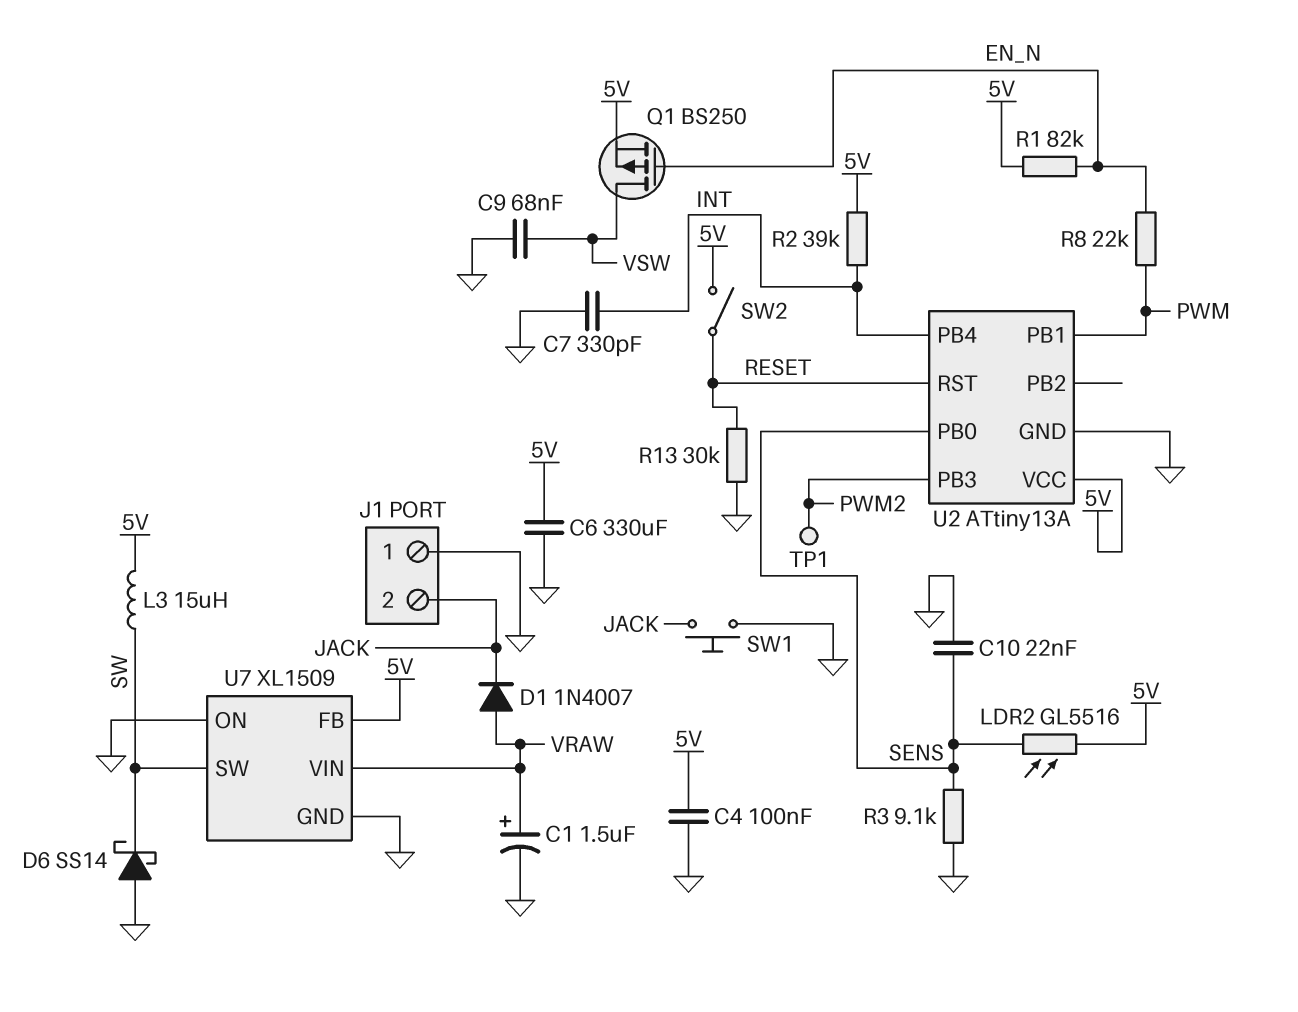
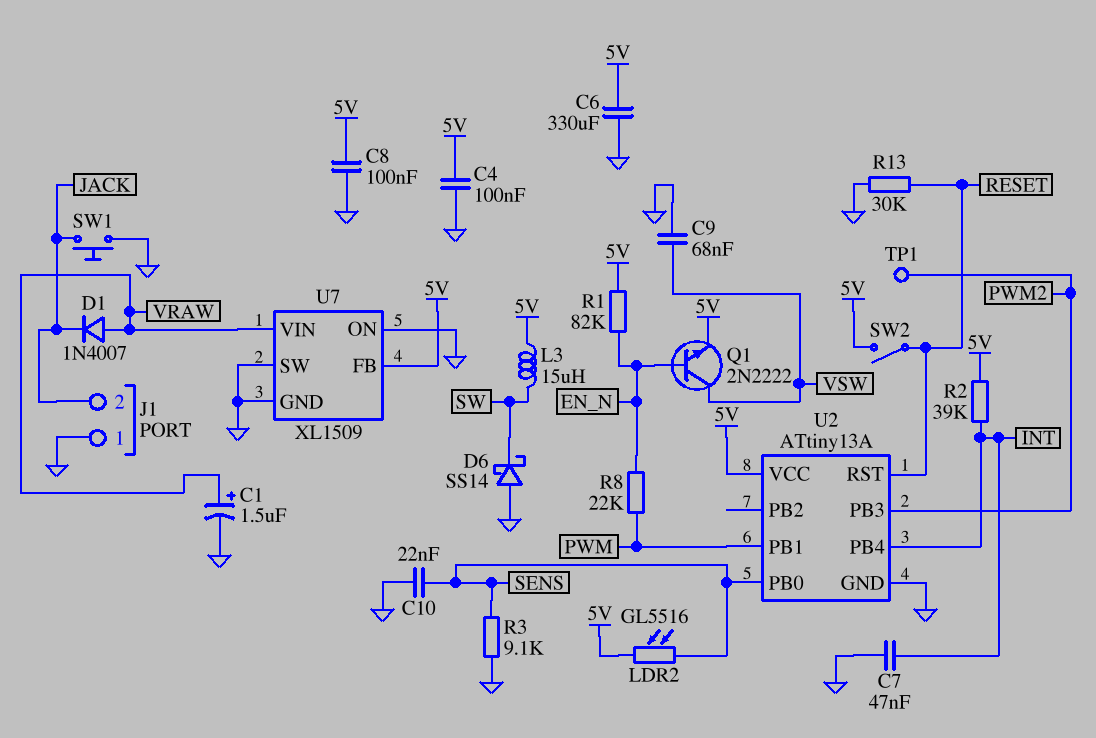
C7: 330pF (GND, INT) -> 47nF (GND, INT)
C8: none -> 100nF (5V, GND)
Q1: PMOS BS250 (G EN_N, D VSW, S 5V) -> NPN 2N2222 (B EN_N, C VSW, E 5V)
U7 pin SW: SW -> GND

